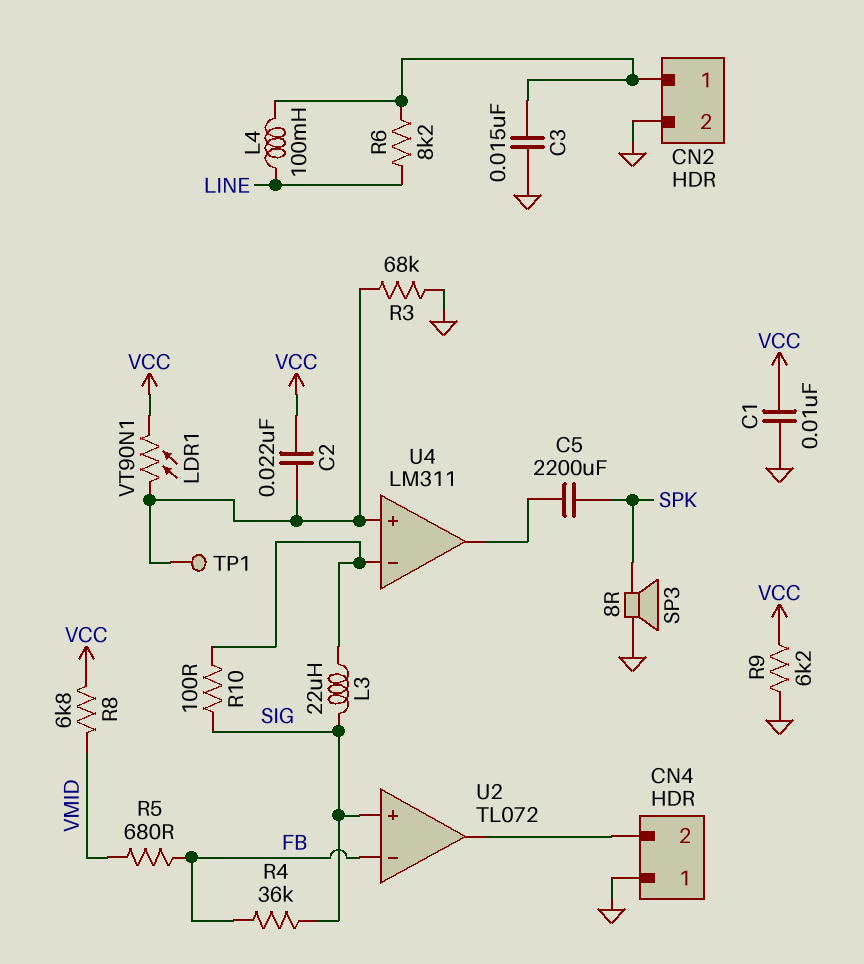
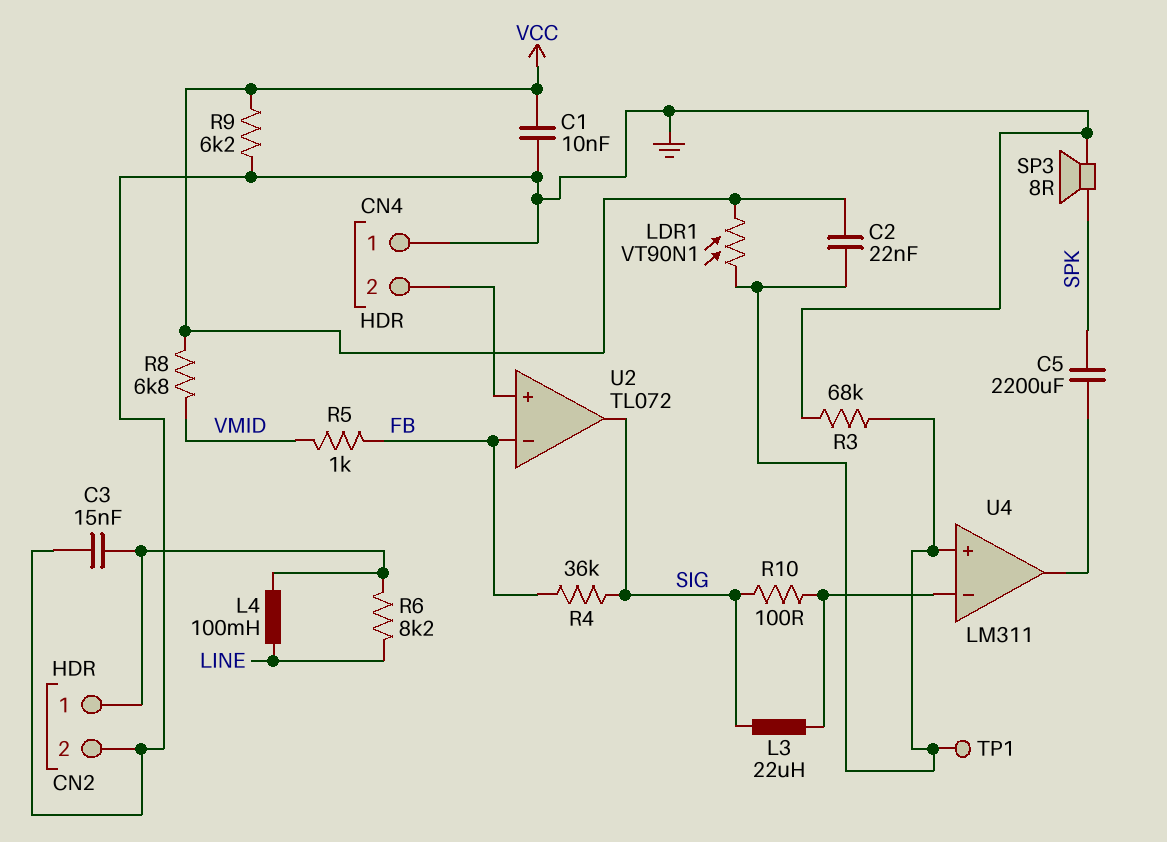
R5: 680 (FB, VMID) -> 1k (FB, VMID)
U2 pin in+: SIG -> CN4/2
U2 pin out: CN4/2 -> SIG

